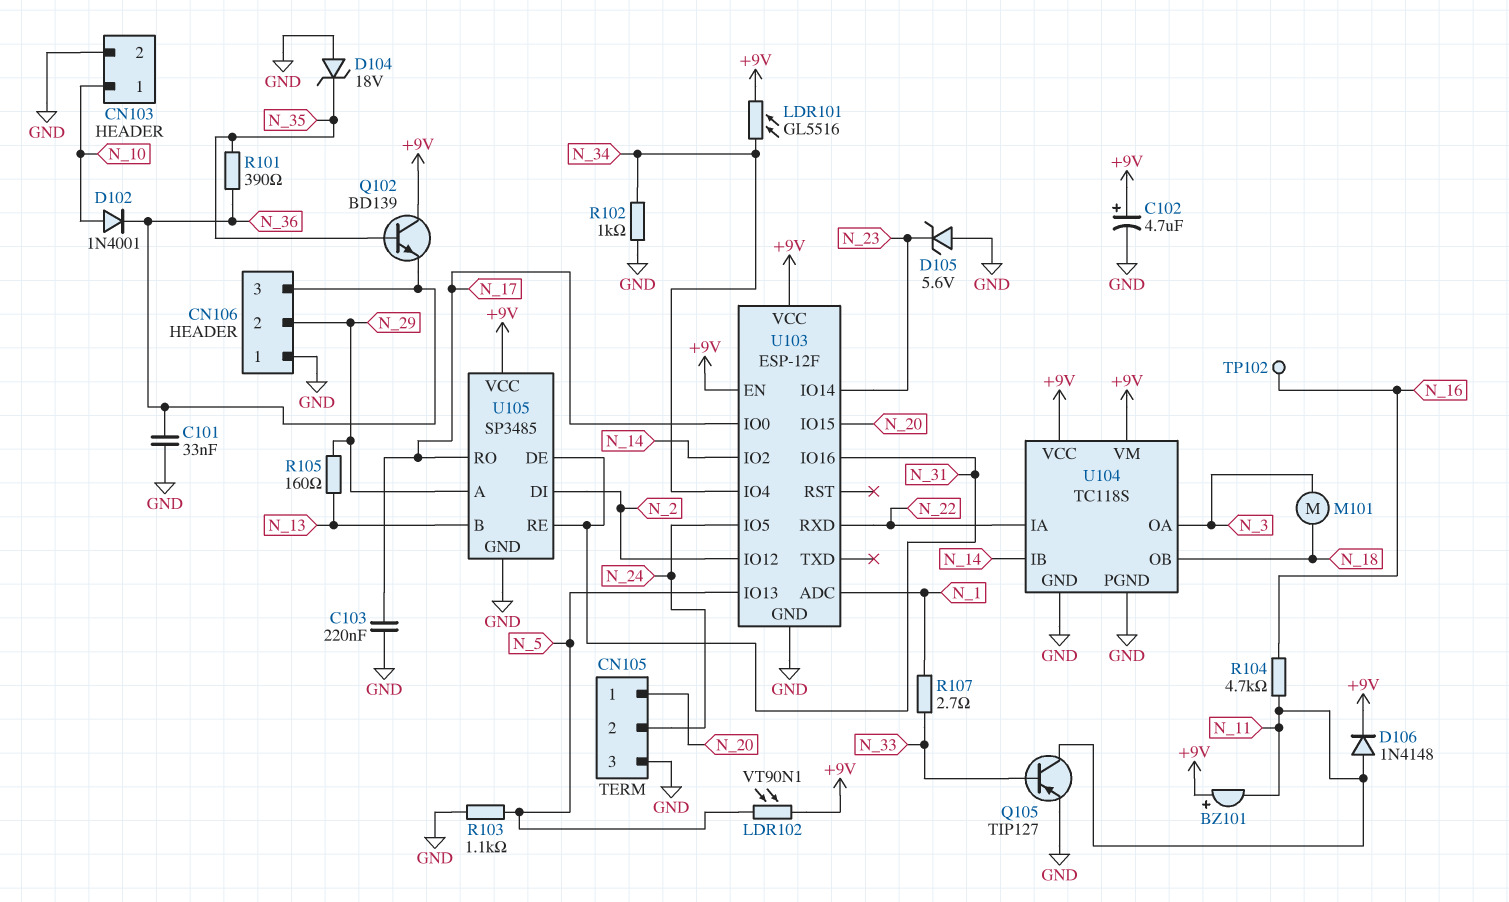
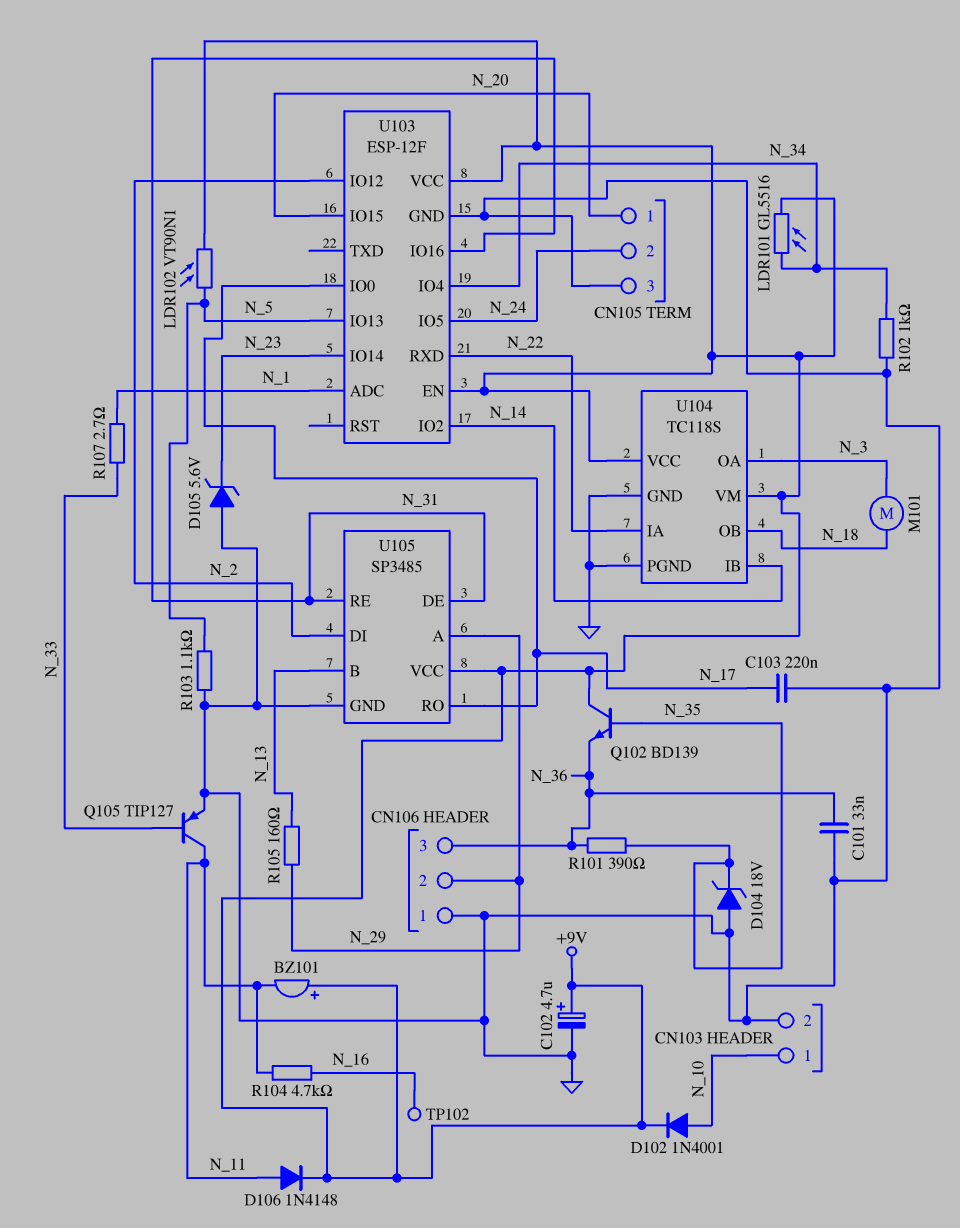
D102: diode 1N4001 (A N_10, K N_36) -> diode 1N4001 (A N_10, K +9V)

